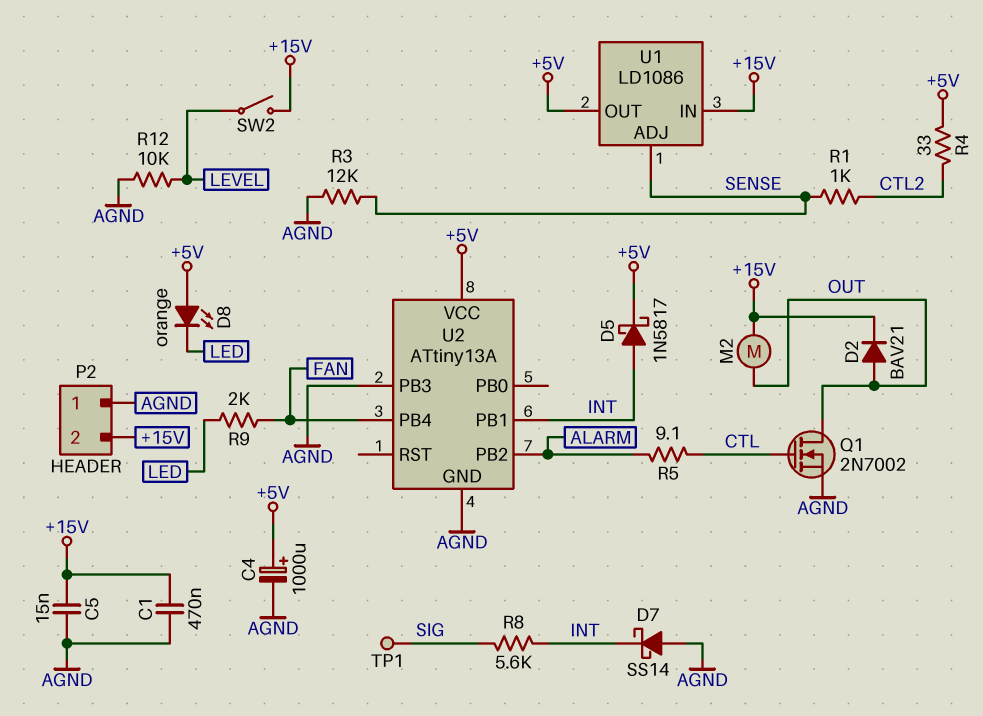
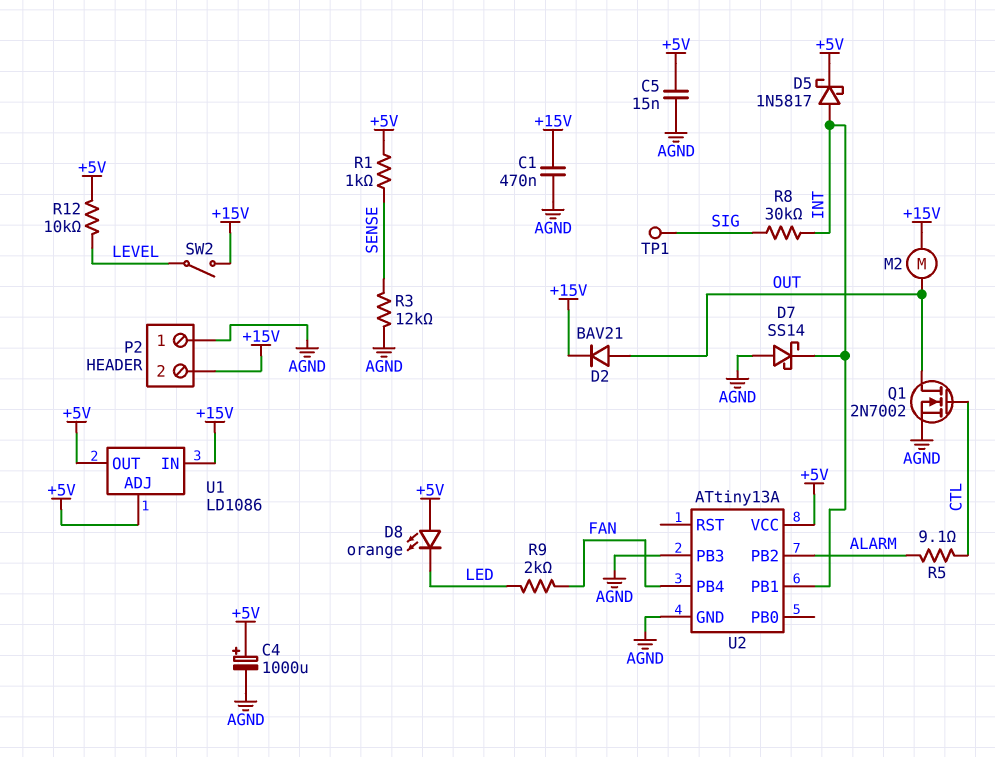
C5: 15nF (+15V, AGND) -> 15nF (+5V, AGND)
R1: 1k (CTL2, SENSE) -> 1k (+5V, SENSE)
R4: 33 (+5V, CTL2) -> none
R8: 5.6k (INT, SIG) -> 30k (INT, SIG)
R12: 10k (AGND, LEVEL) -> 10k (+5V, LEVEL)
U1 pin ADJ: SENSE -> +5V

